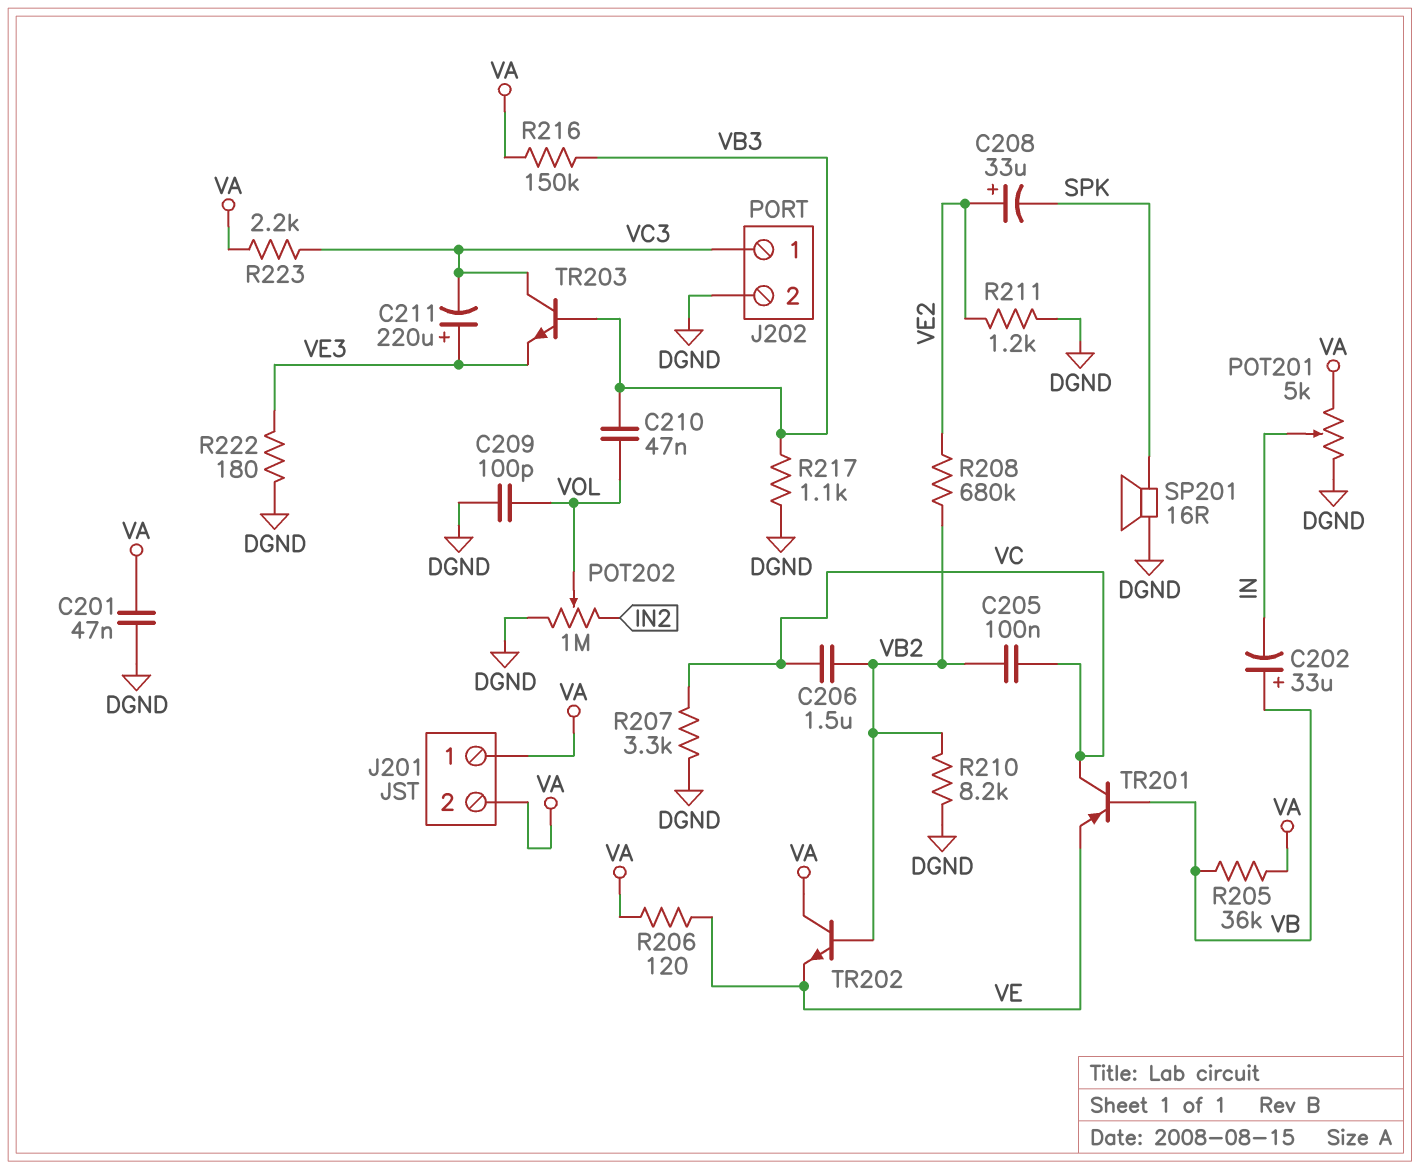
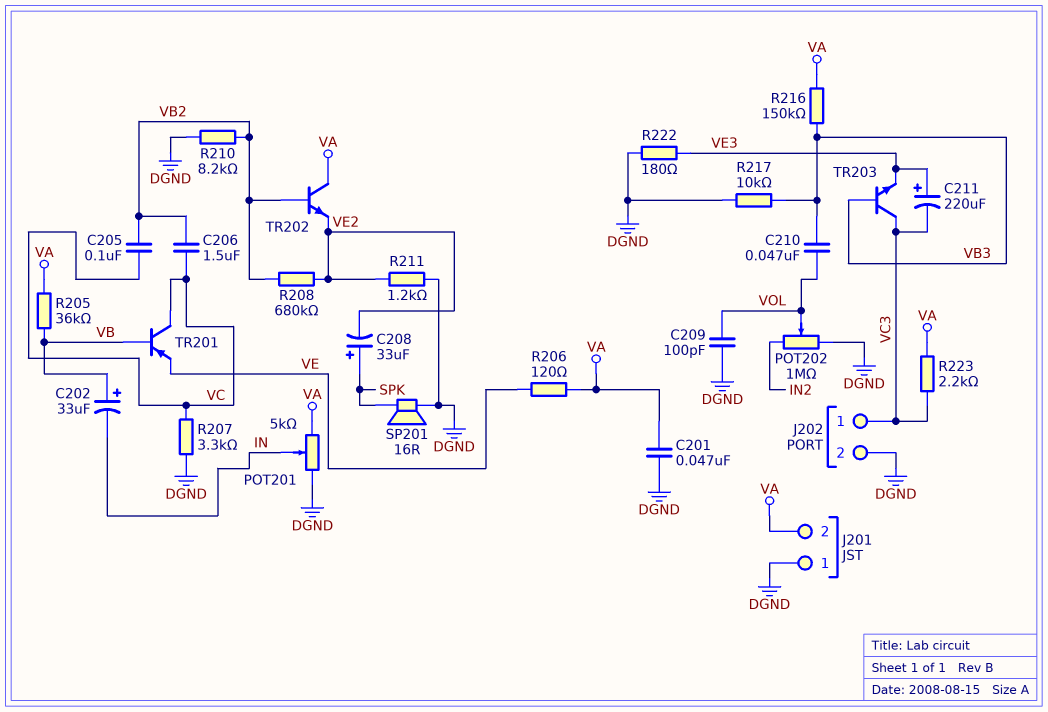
C208: 33uF (plus VE2, minus SPK) -> 33uF (plus SPK, minus VE2)
J201 pin 1: VA -> DGND
R217: 1.1k (DGND, VB3) -> 10k (DGND, VB3)
TR202: NPN (B VB2, C VA, E VE) -> NPN (B VB2, C VA, E VE2)

